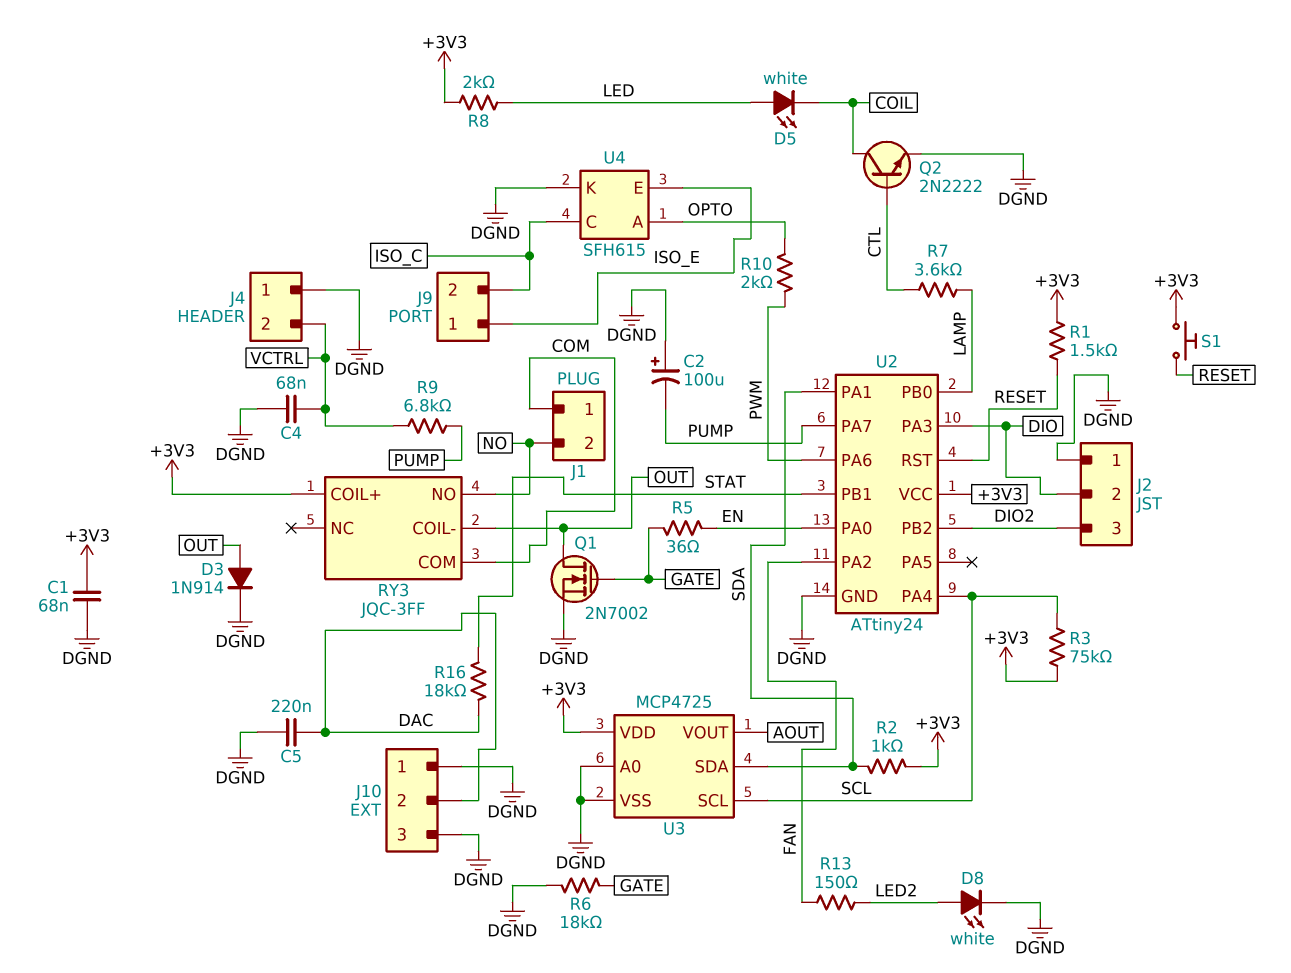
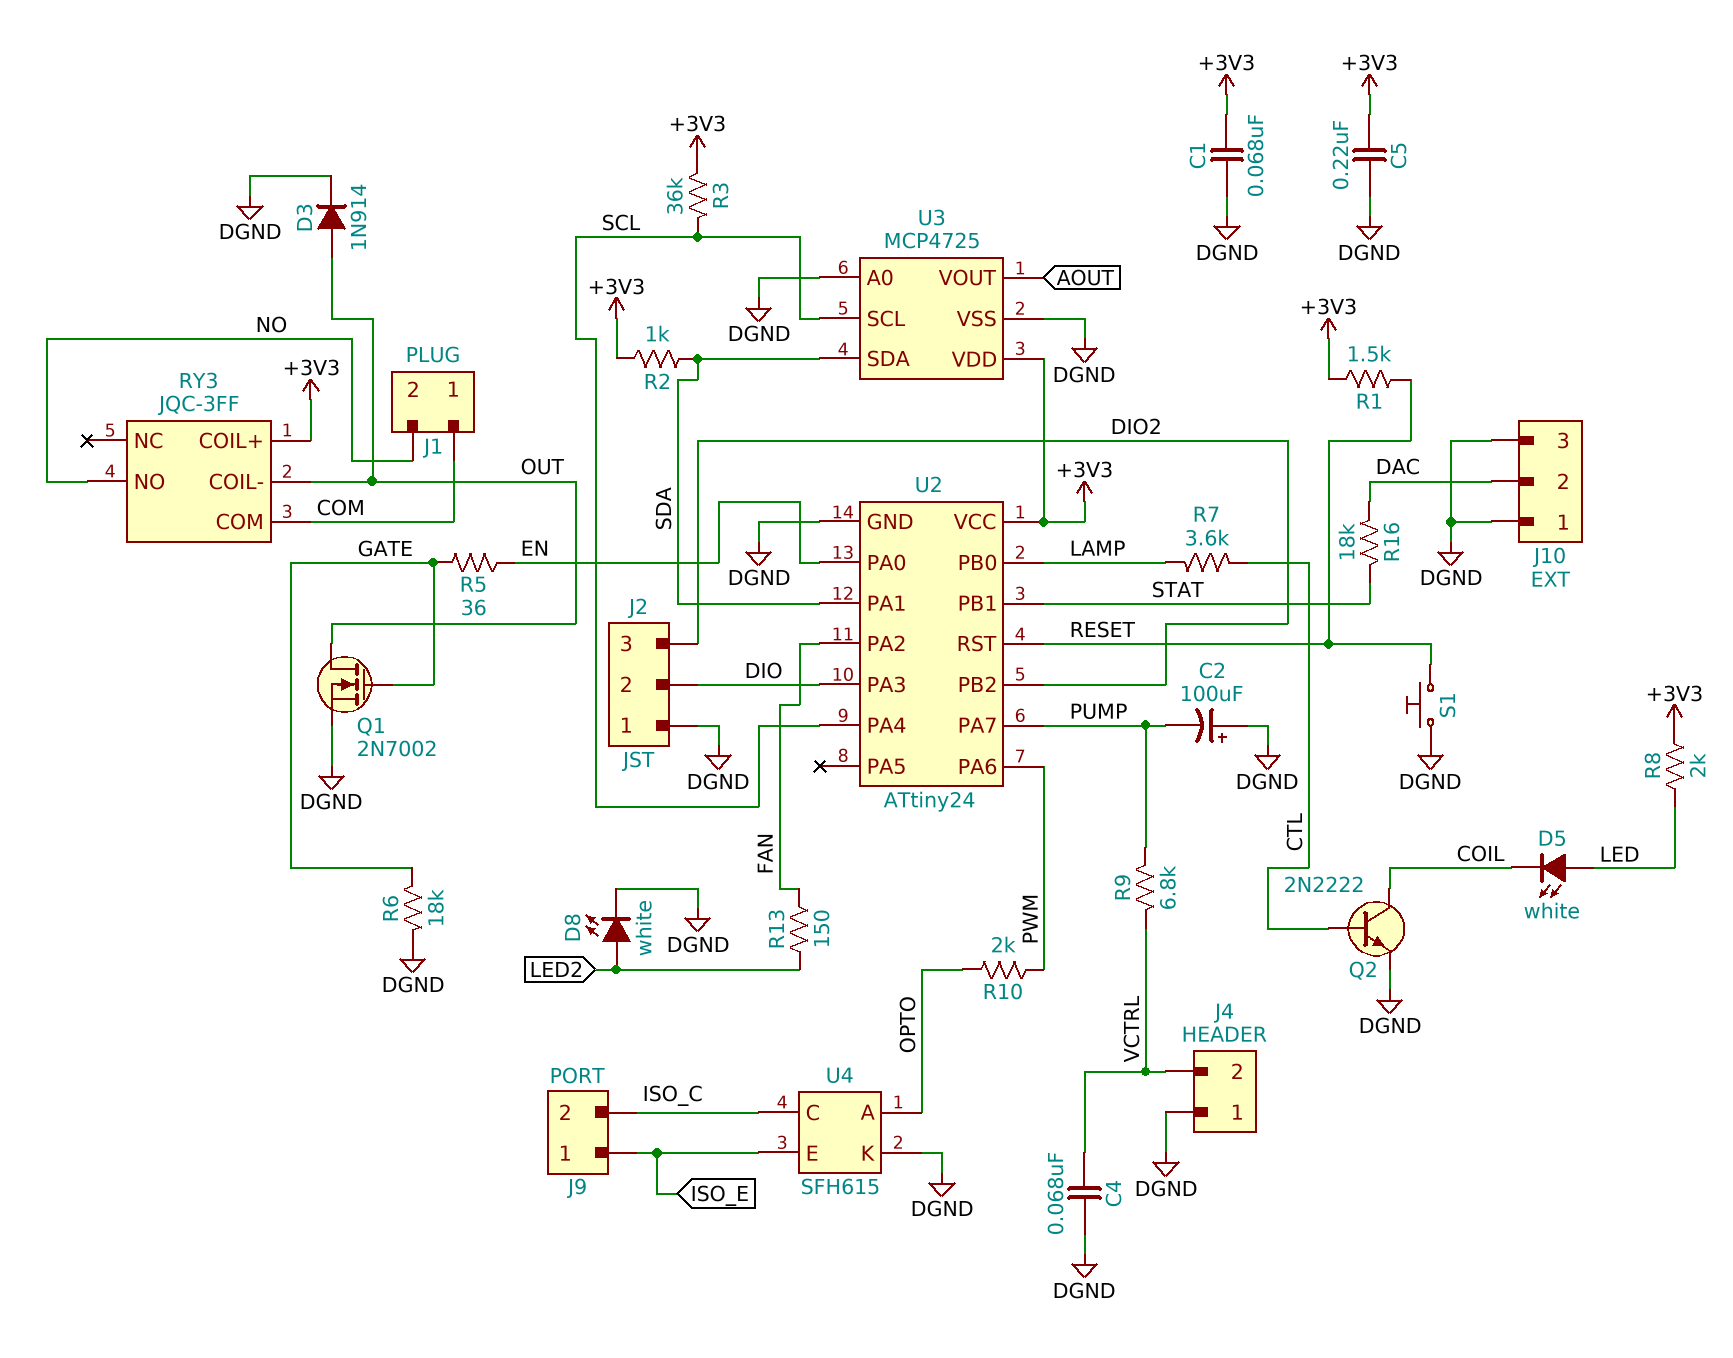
C5: 220nF (DAC, DGND) -> 220nF (+3V3, DGND)
R3: 75k (+3V3, SCL) -> 36k (+3V3, SCL)
S1: button (+3V3, RESET) -> button (DGND, RESET)

